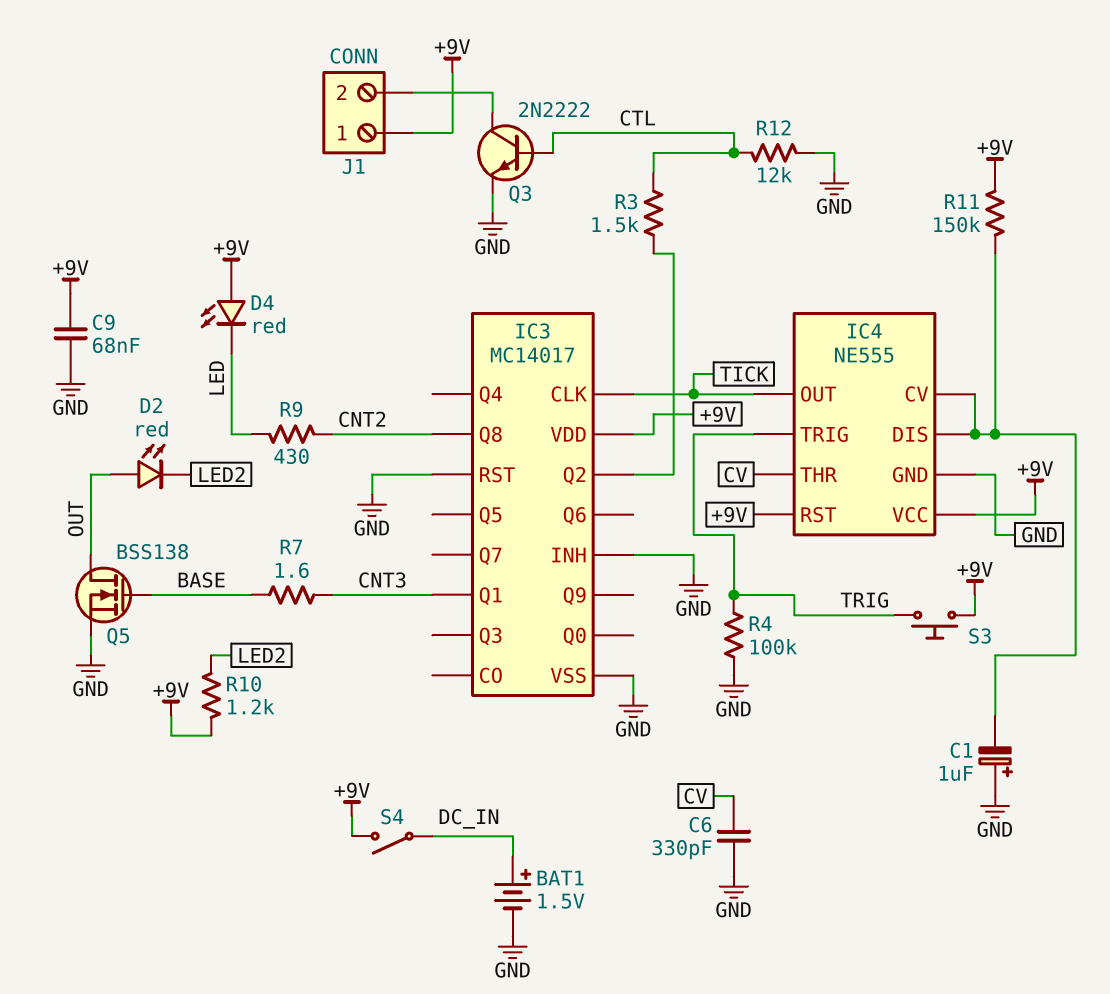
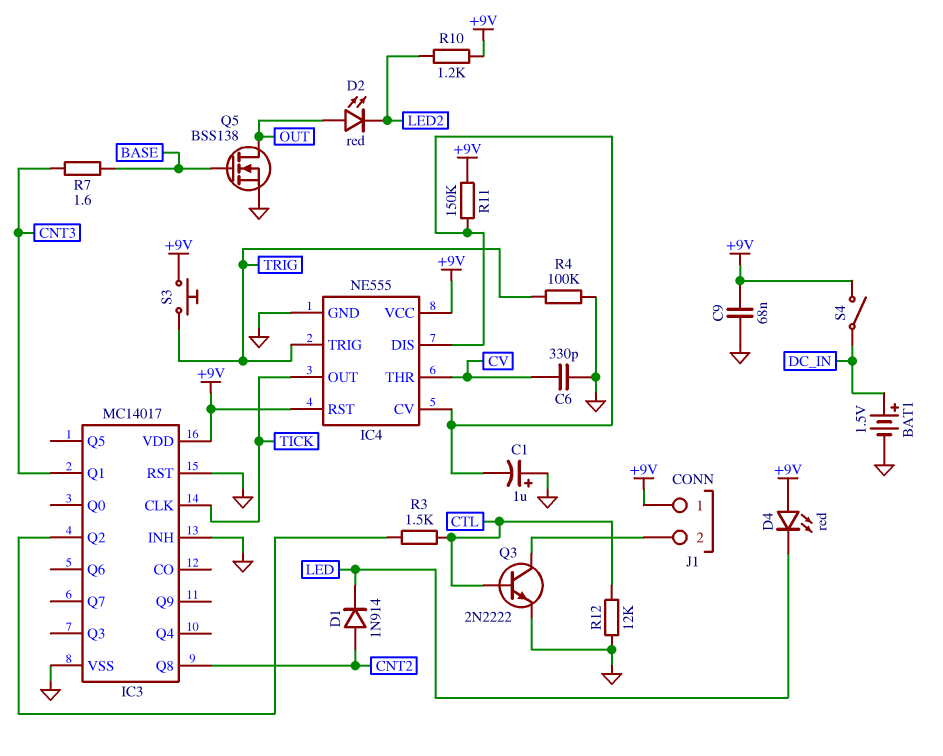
D1: none -> diode 1N914 (A CNT2, K LED)
R9: 430 (CNT2, LED) -> none

